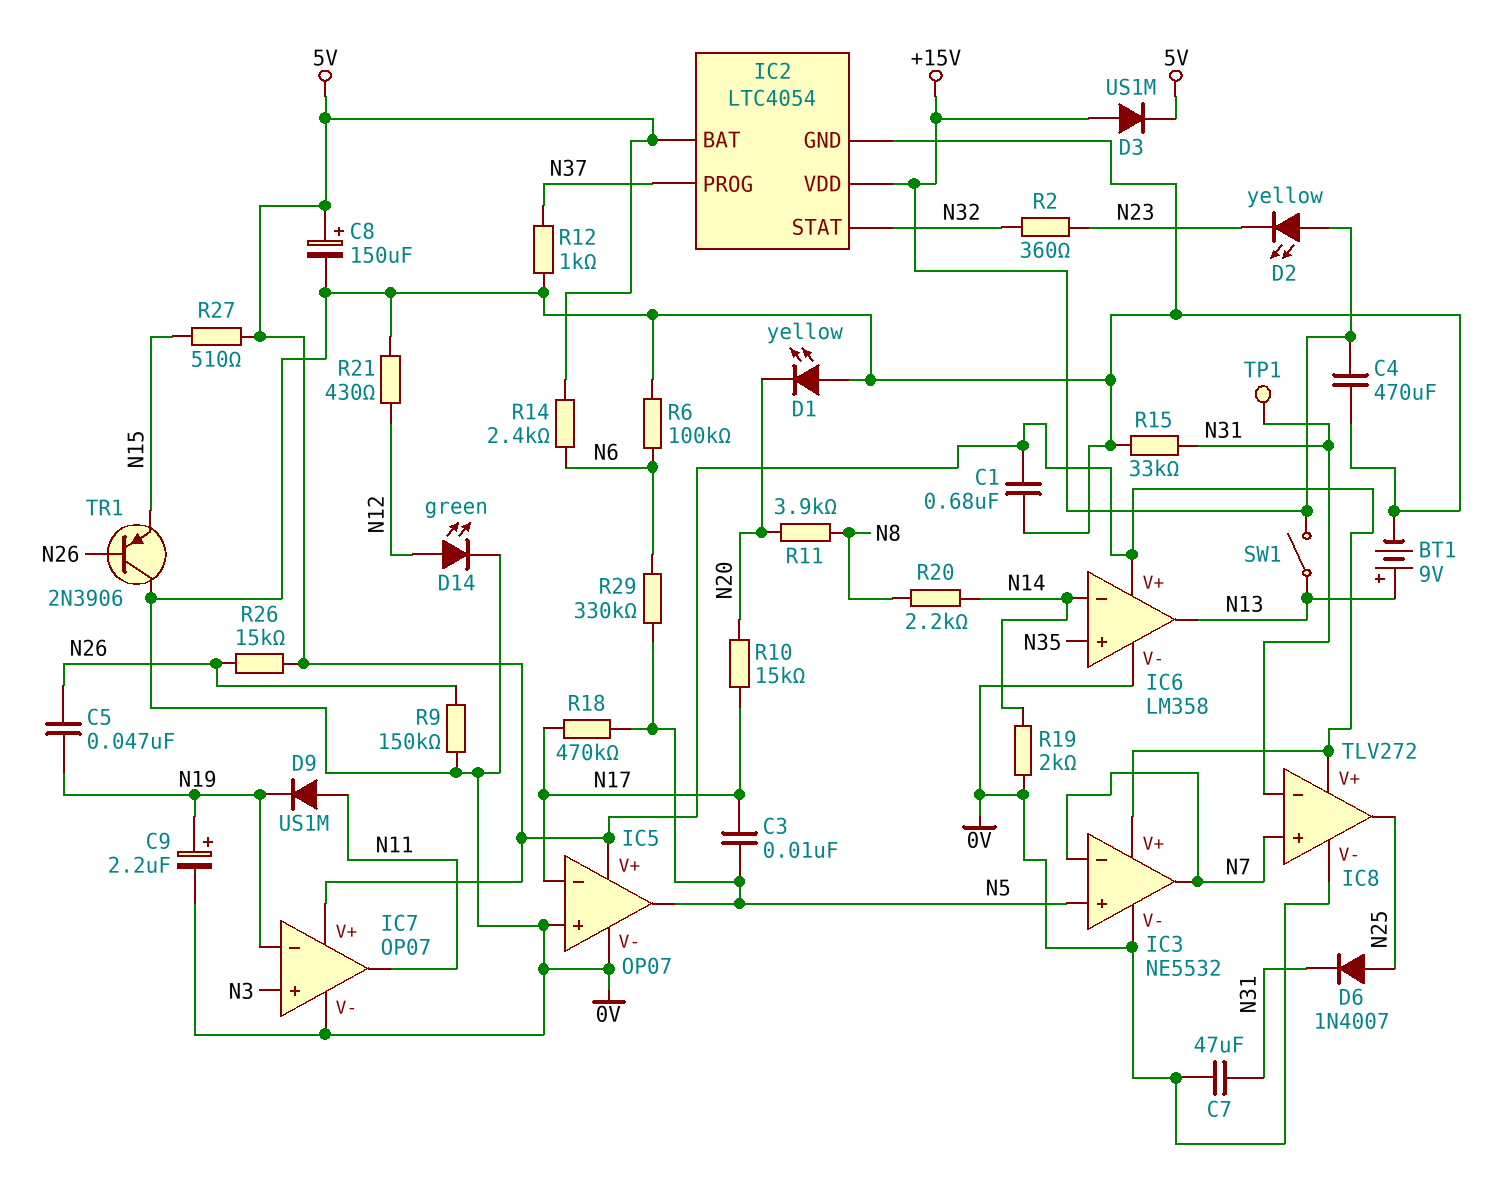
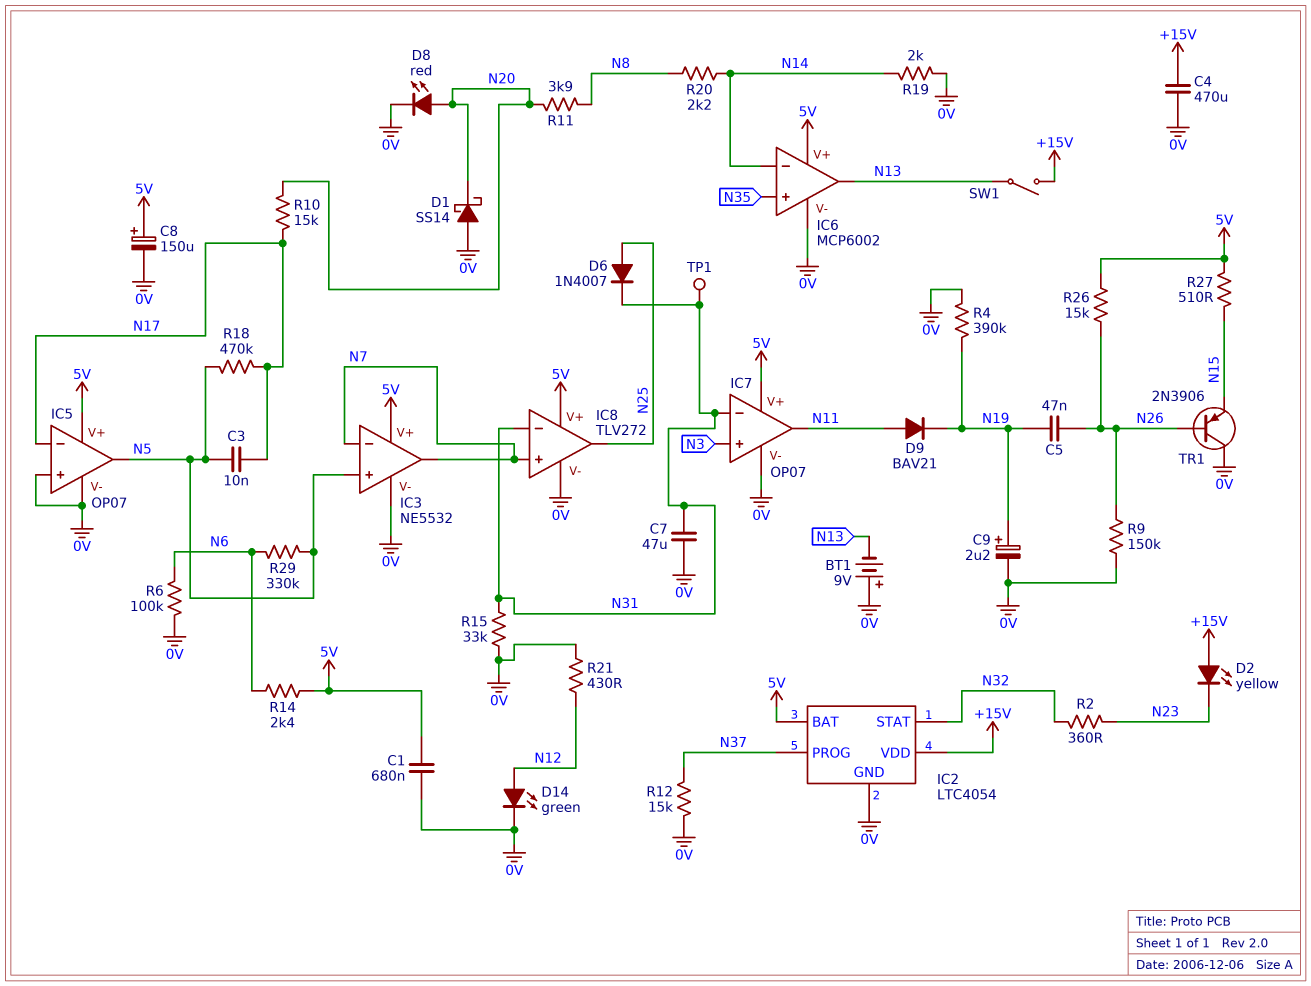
BT1: 9V (plus N13, minus 0V) -> 9V (plus 0V, minus N13)
D1: LED yellow (A 0V, K N20) -> schottky SS14 (A 0V, K N20)
D3: diode US1M (A +15V, K 5V) -> none
D8: none -> LED red (A N20, K 0V)
D9: diode US1M (A N11, K N19) -> diode BAV21 (A N11, K N19)
IC6: LM358 -> MCP6002
IC7 pin in-: N19 -> N31
R4: none -> 390k (0V, N19)
R12: 1k (0V, N37) -> 15k (0V, N37)

